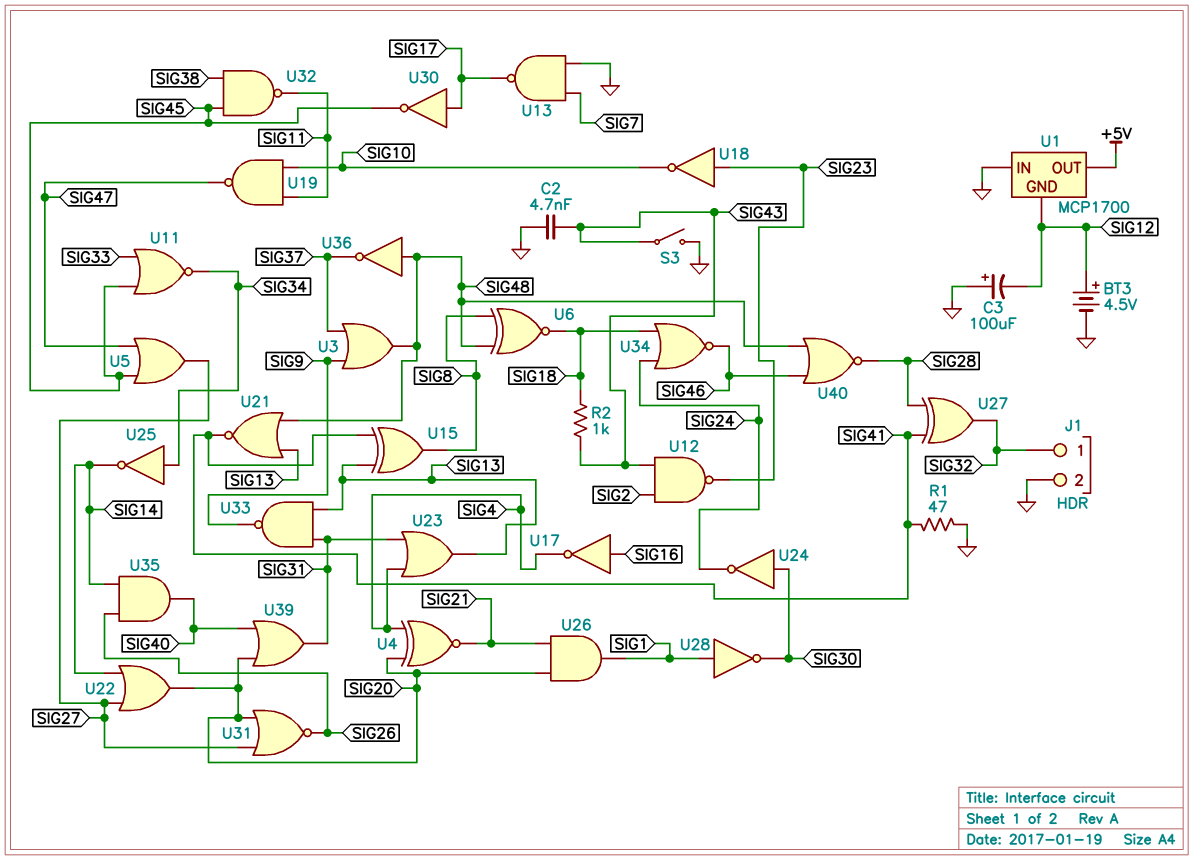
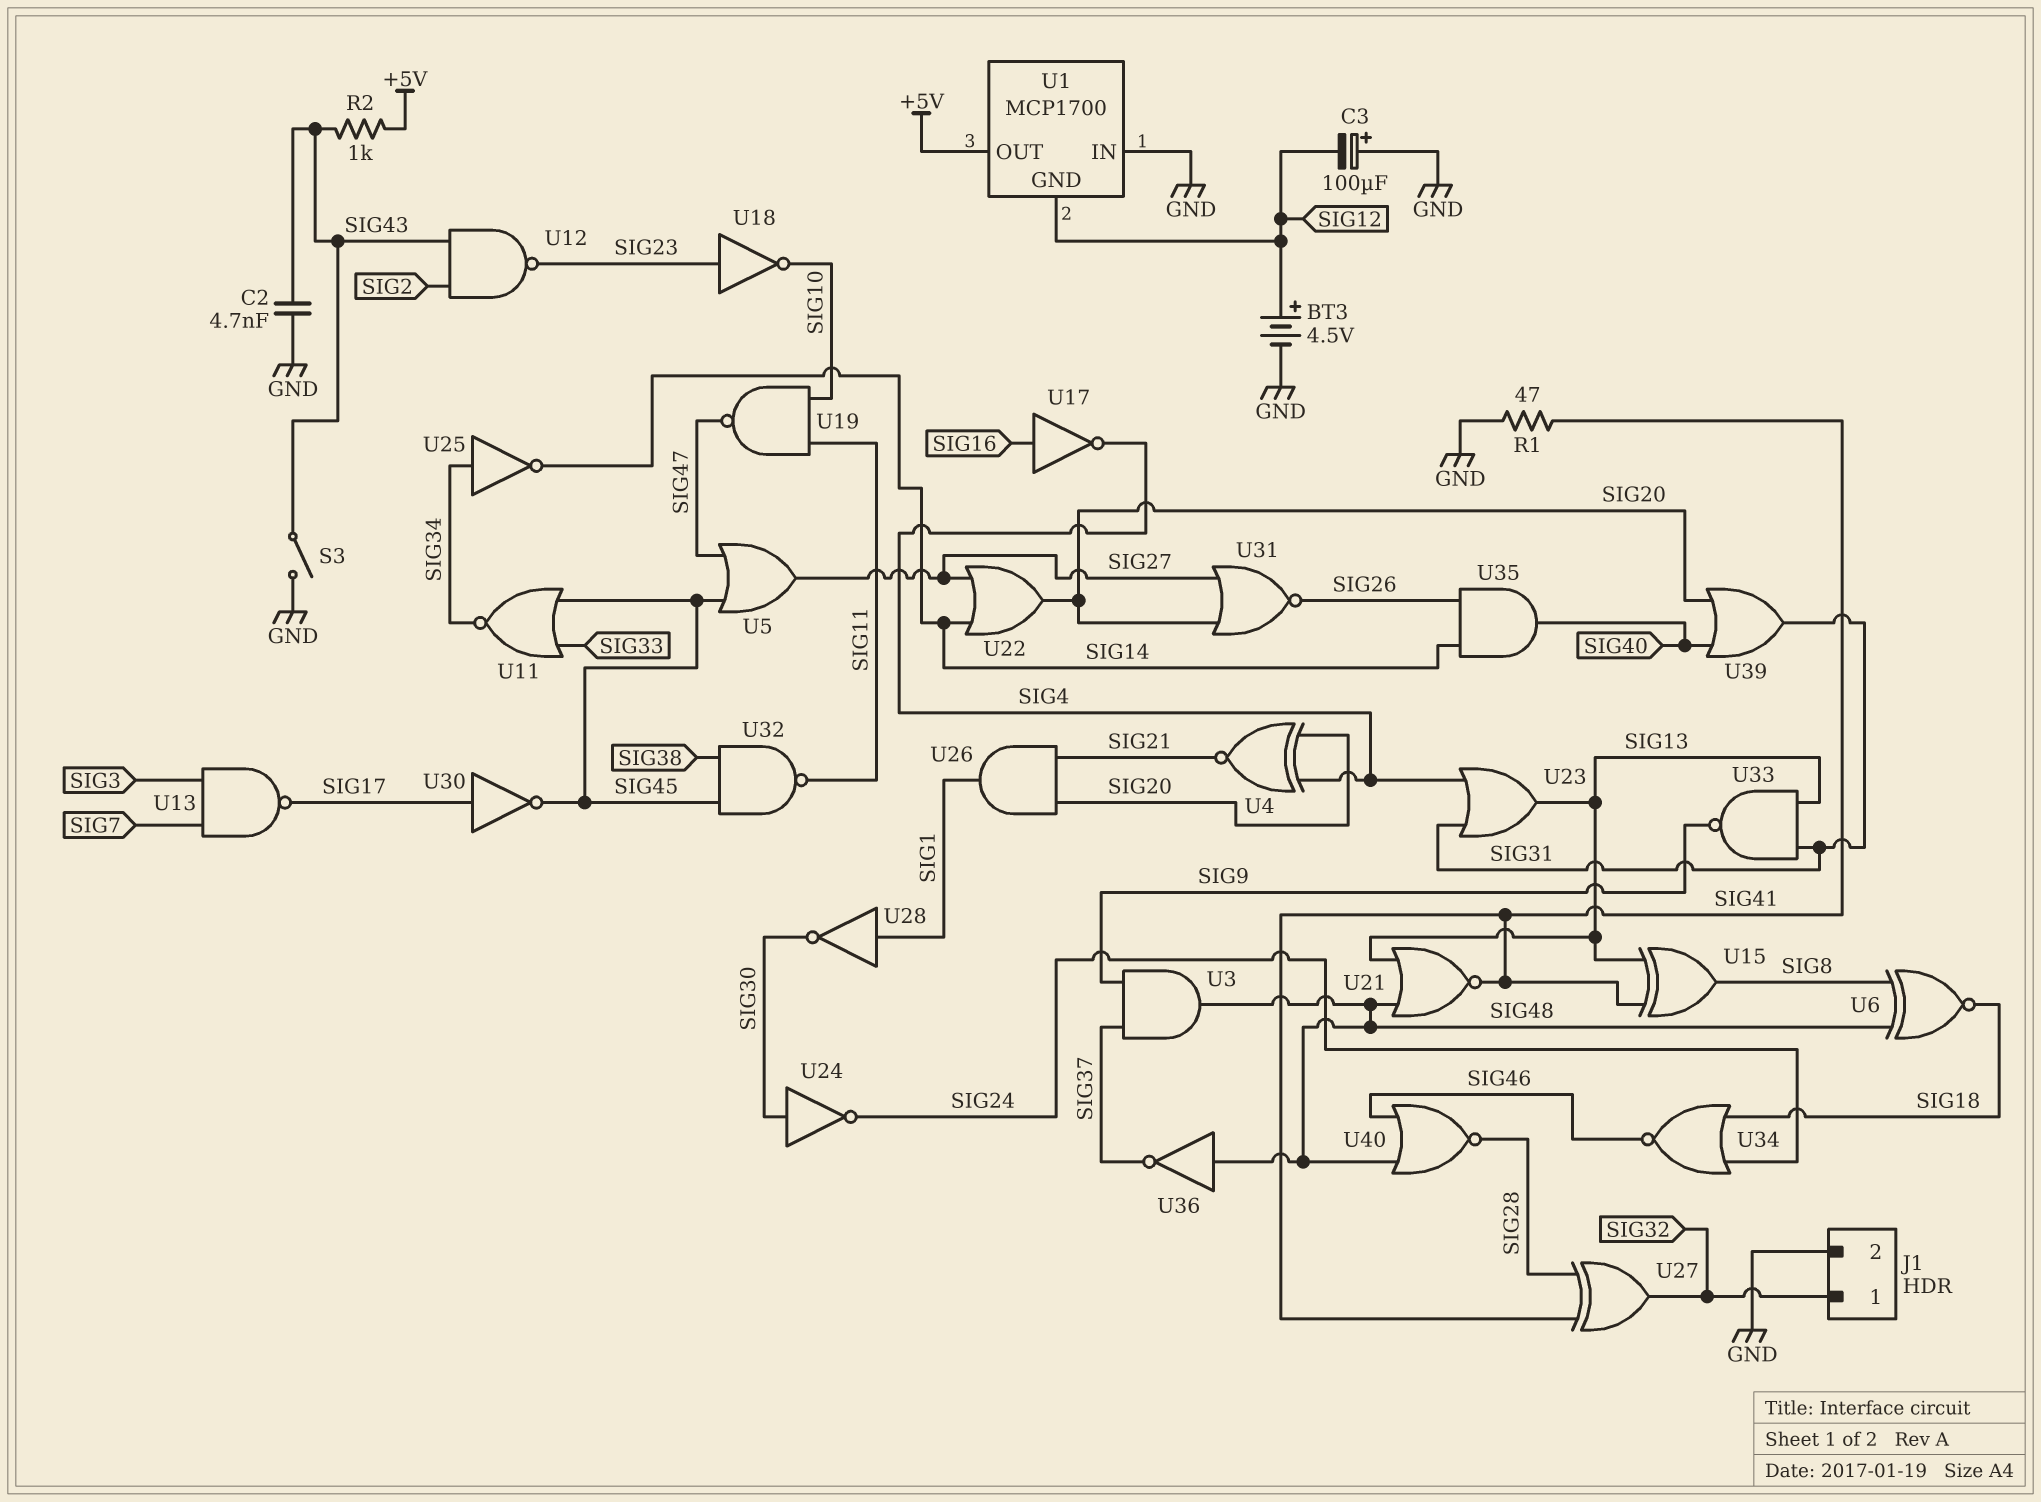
R2: 1k (SIG18, SIG43) -> 1k (+5V, SIG43)
U3: OR (in SIG9, in SIG37, out SIG48) -> AND (in SIG9, in SIG37, out SIG48)
U13: NAND (in GND, in SIG7, out SIG17) -> NAND (in SIG3, in SIG7, out SIG17)

